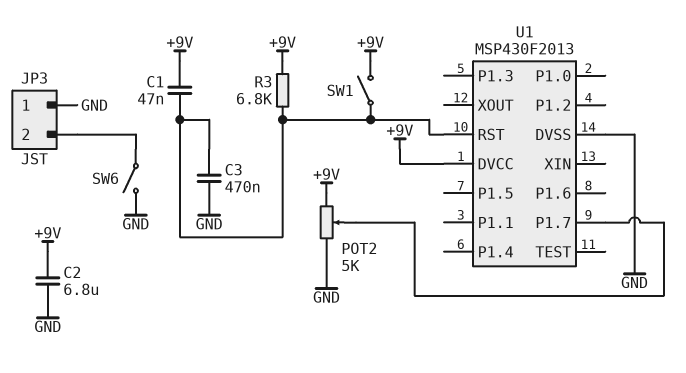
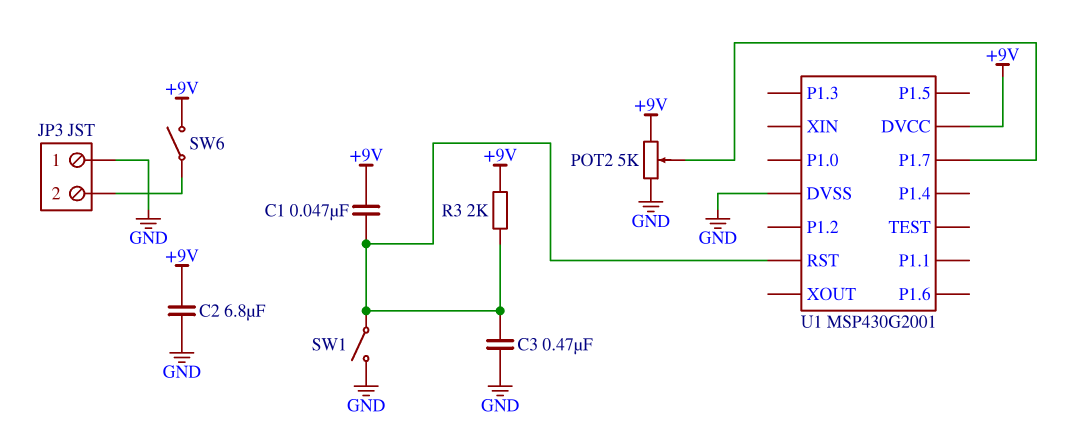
R3: 6.8k (+9V, U1/RST) -> 2k (+9V, U1/RST)
SW1: switch (+9V, U1/RST) -> switch (GND, U1/RST)
SW6: switch (GND, JP3/2) -> switch (+9V, JP3/2)
U1: MSP430F2013 -> MSP430G2001

